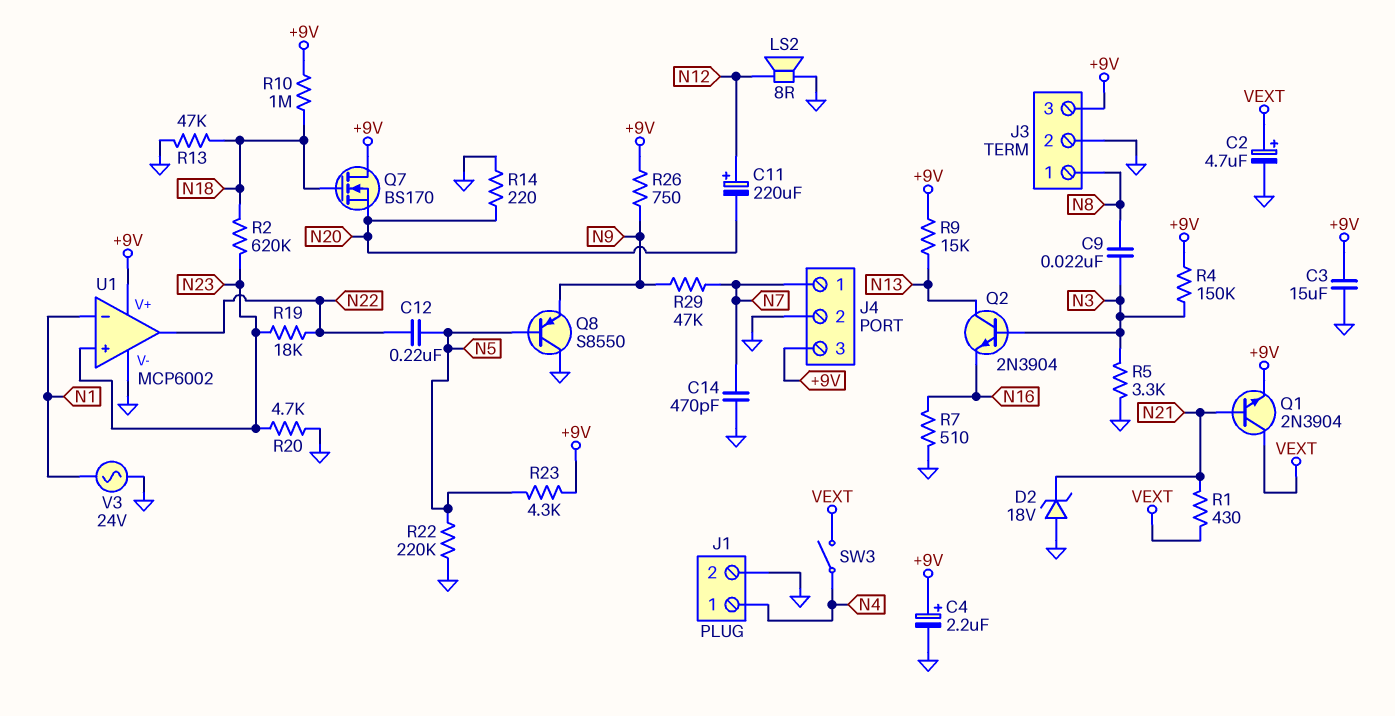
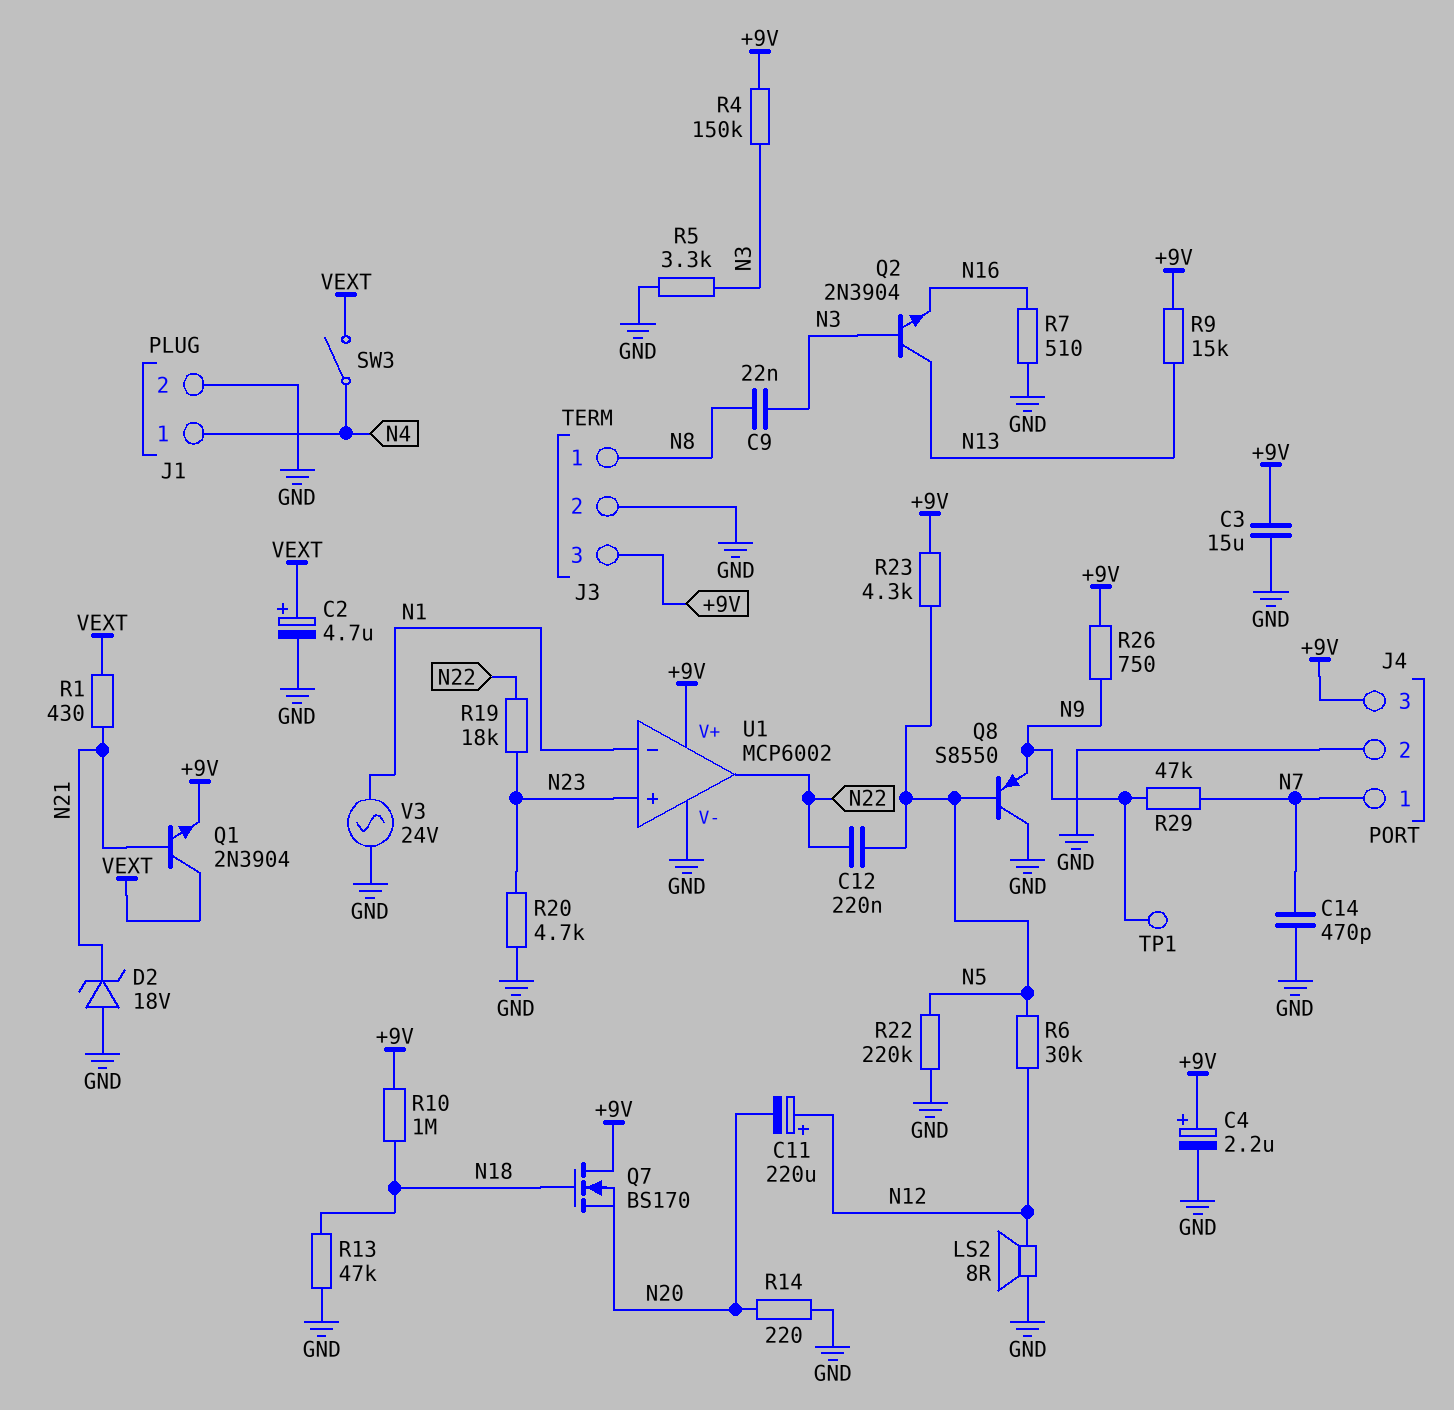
R2: 620k (N18, N23) -> none
R6: none -> 30k (N5, N12)
TP1: none -> test point (N9)

